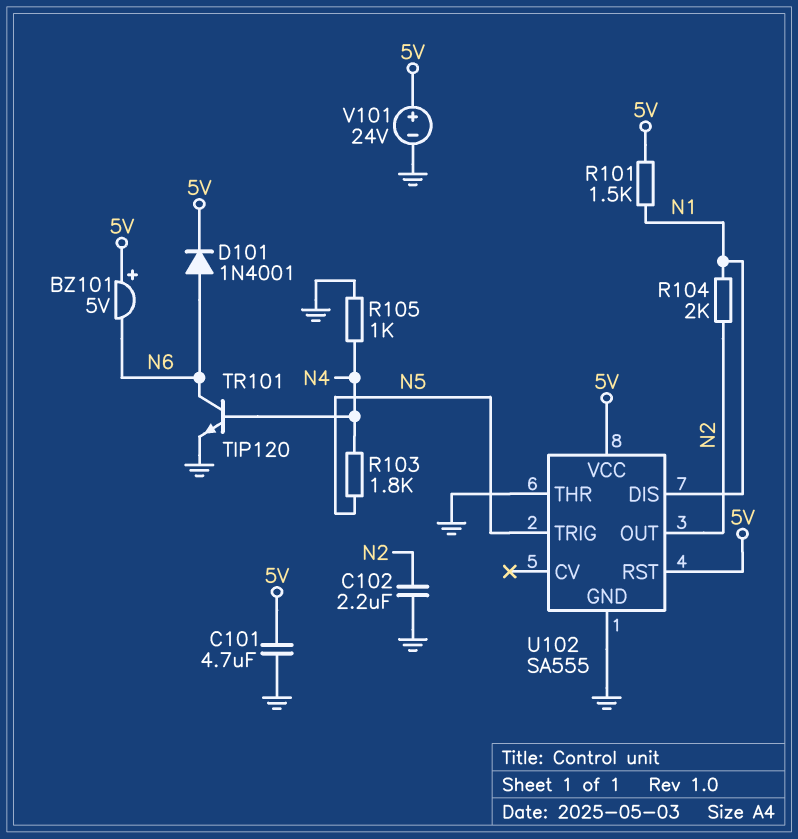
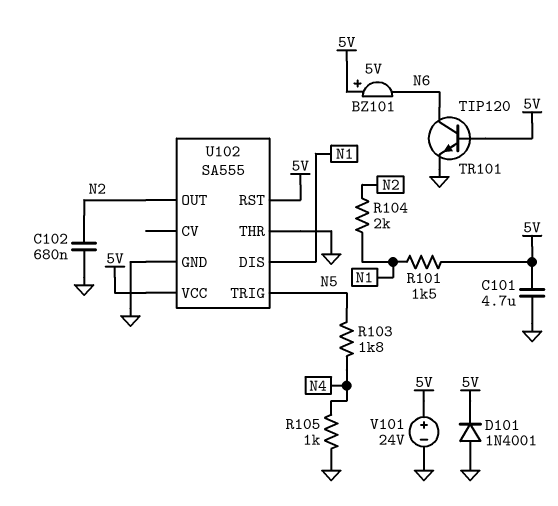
C102: 2.2uF (GND, N2) -> 680nF (GND, N2)
D101: diode 1N4001 (A N6, K 5V) -> diode 1N4001 (A GND, K 5V)
TR101: NPN TIP120 (B N4, C N6, E GND) -> NPN TIP120 (B 5V, C N6, E GND)

